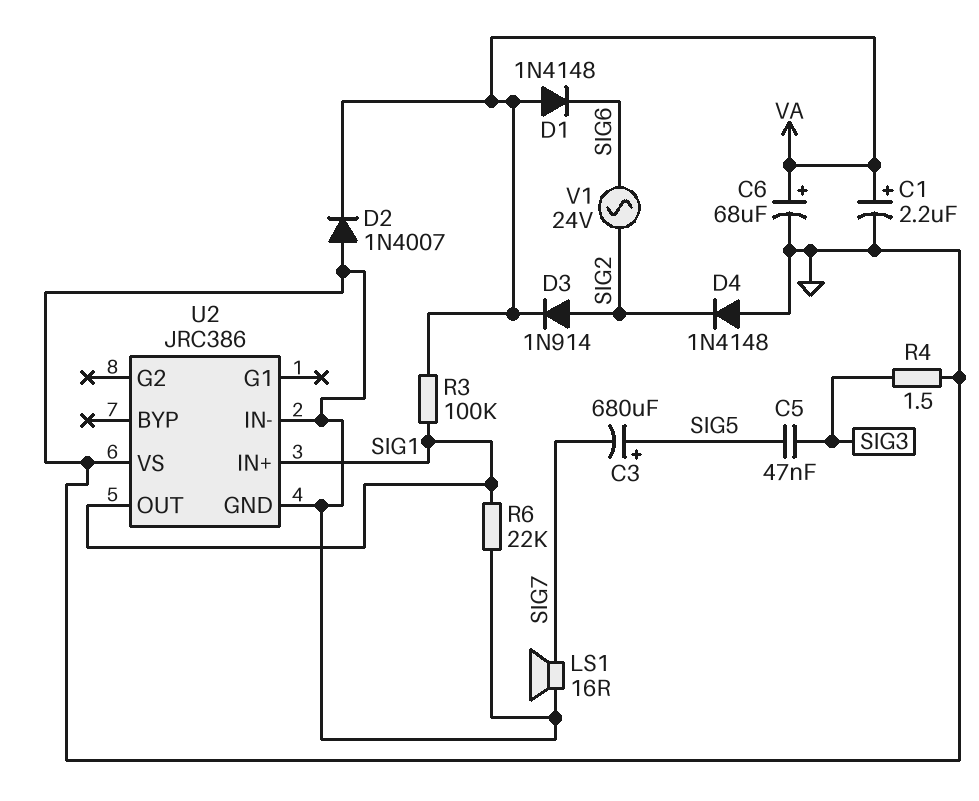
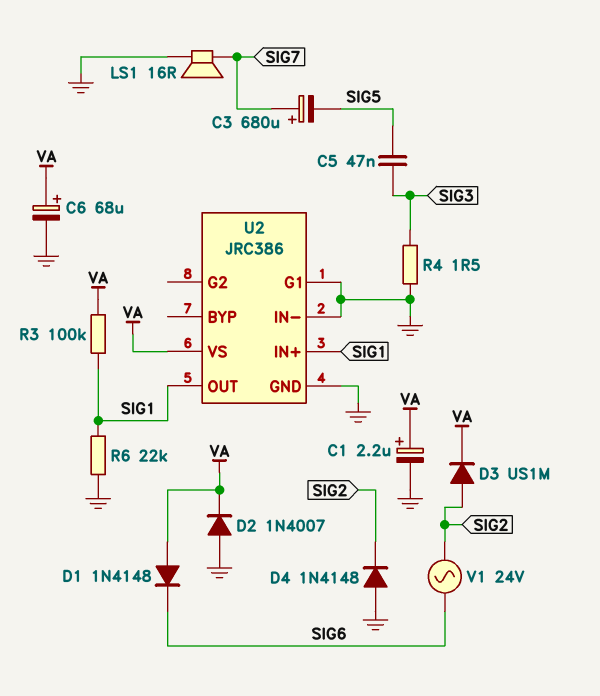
C3: 680uF (plus SIG5, minus SIG7) -> 680uF (plus SIG7, minus SIG5)
D3: diode 1N914 (A SIG2, K VA) -> diode US1M (A SIG2, K VA)
U2 pin G1: none -> GND
U2 pin VS: GND -> VA

